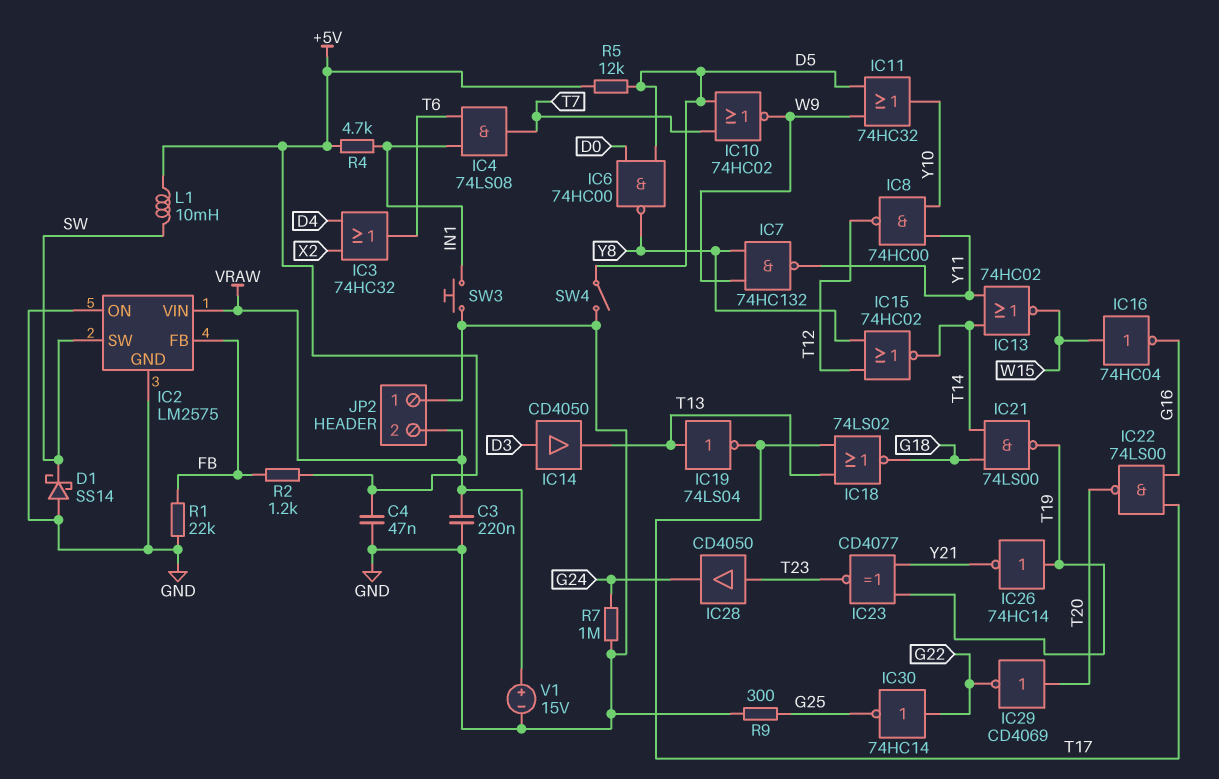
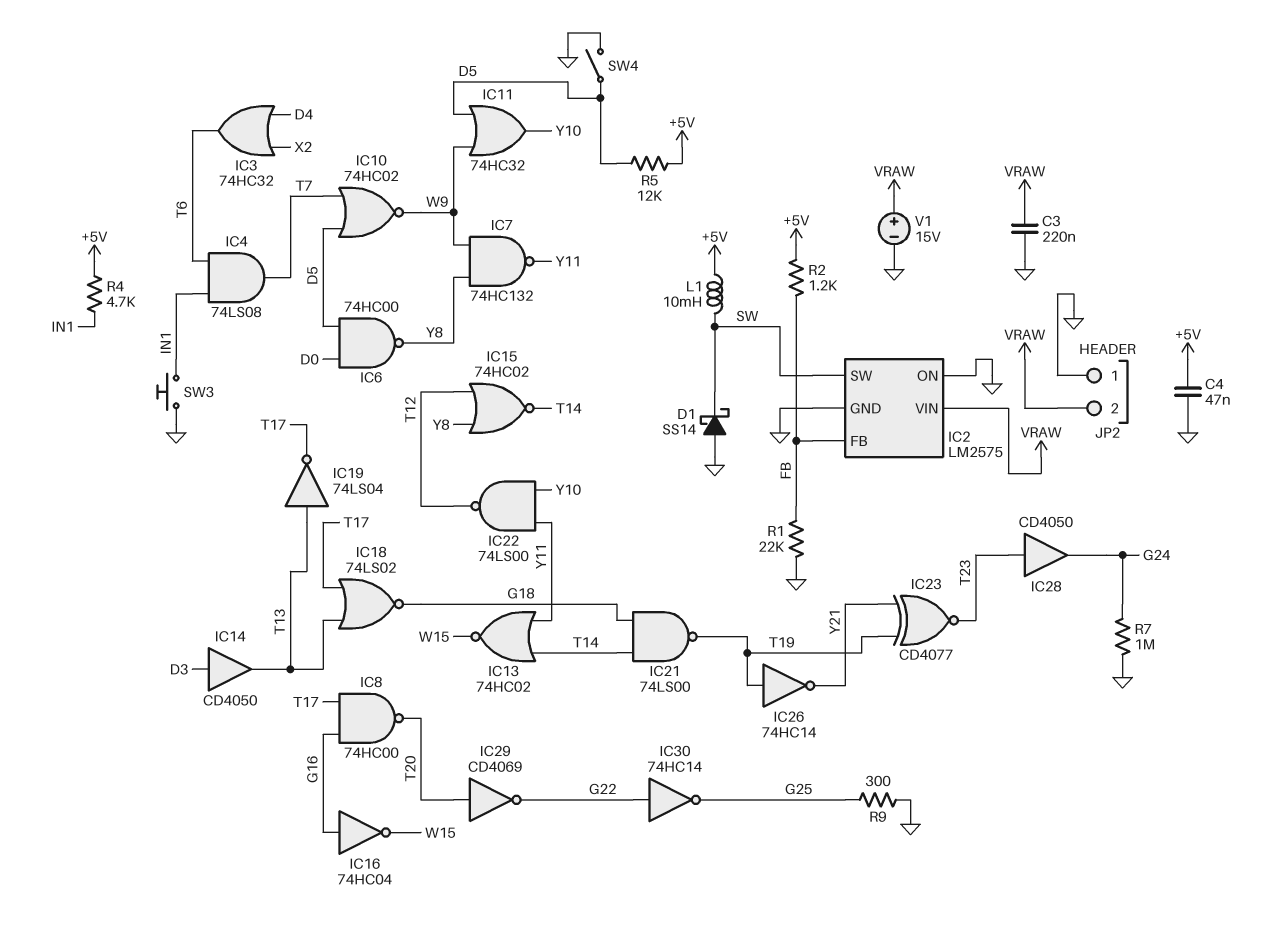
IC8: NAND 74HC00 (in Y10, in Y11, out T12) -> NAND 74HC00 (in G16, in T17, out T20)
IC16: NOT 74HC04 (in W15, out G16) -> NOT 74HC04 (in G16, out W15)
IC22: NAND 74LS00 (in G16, in T17, out T20) -> NAND 74LS00 (in Y10, in Y11, out T12)

